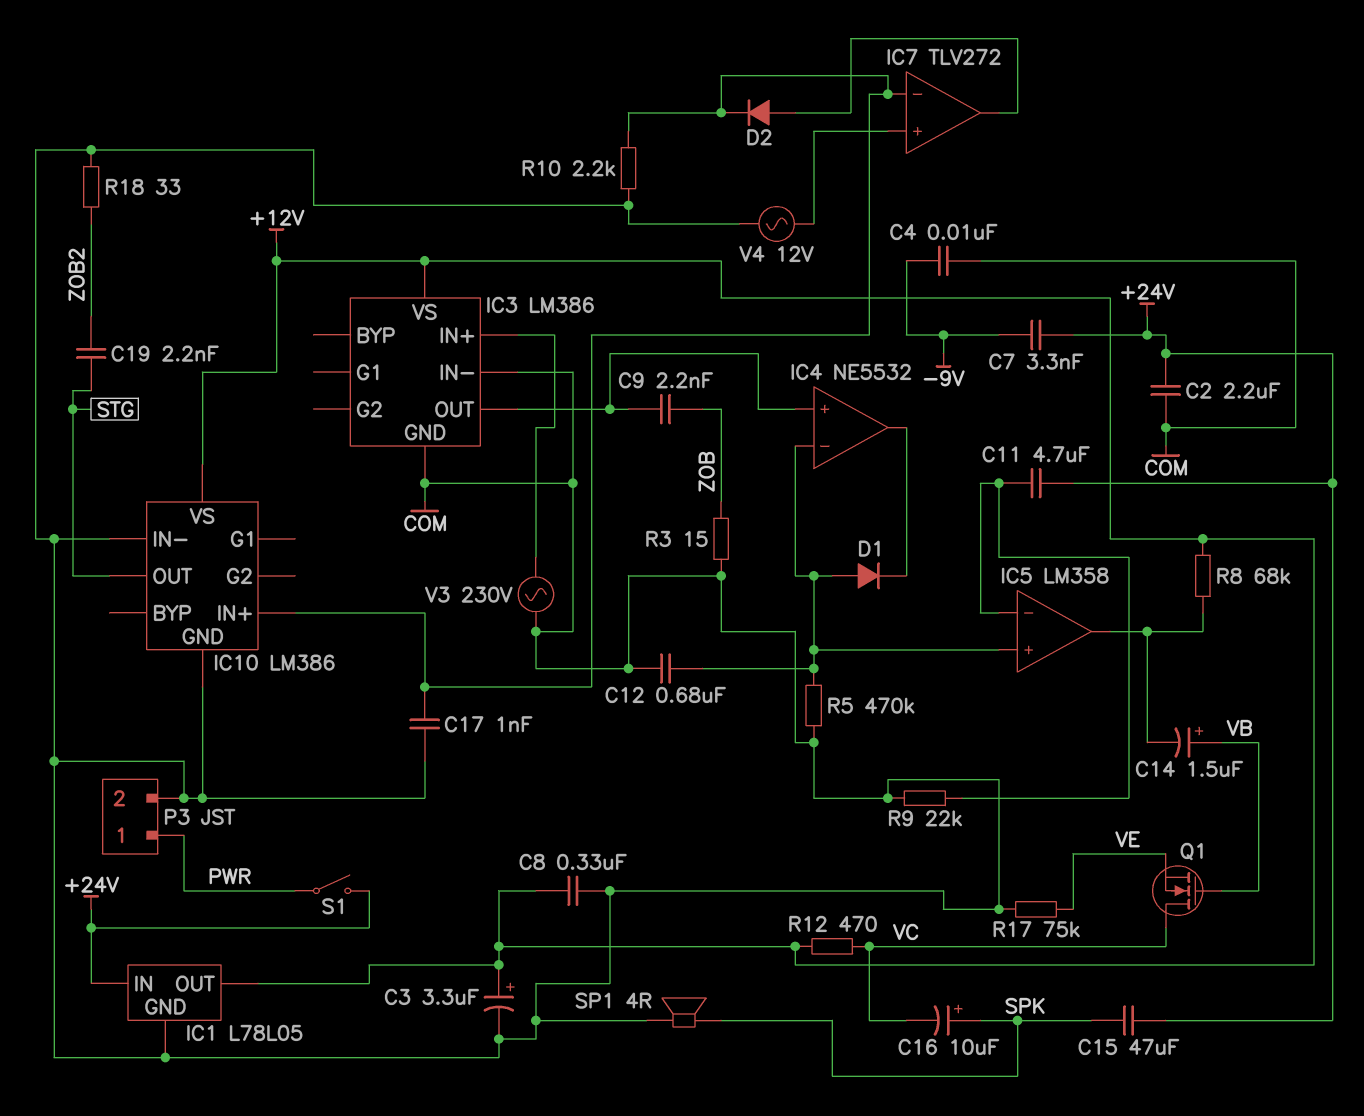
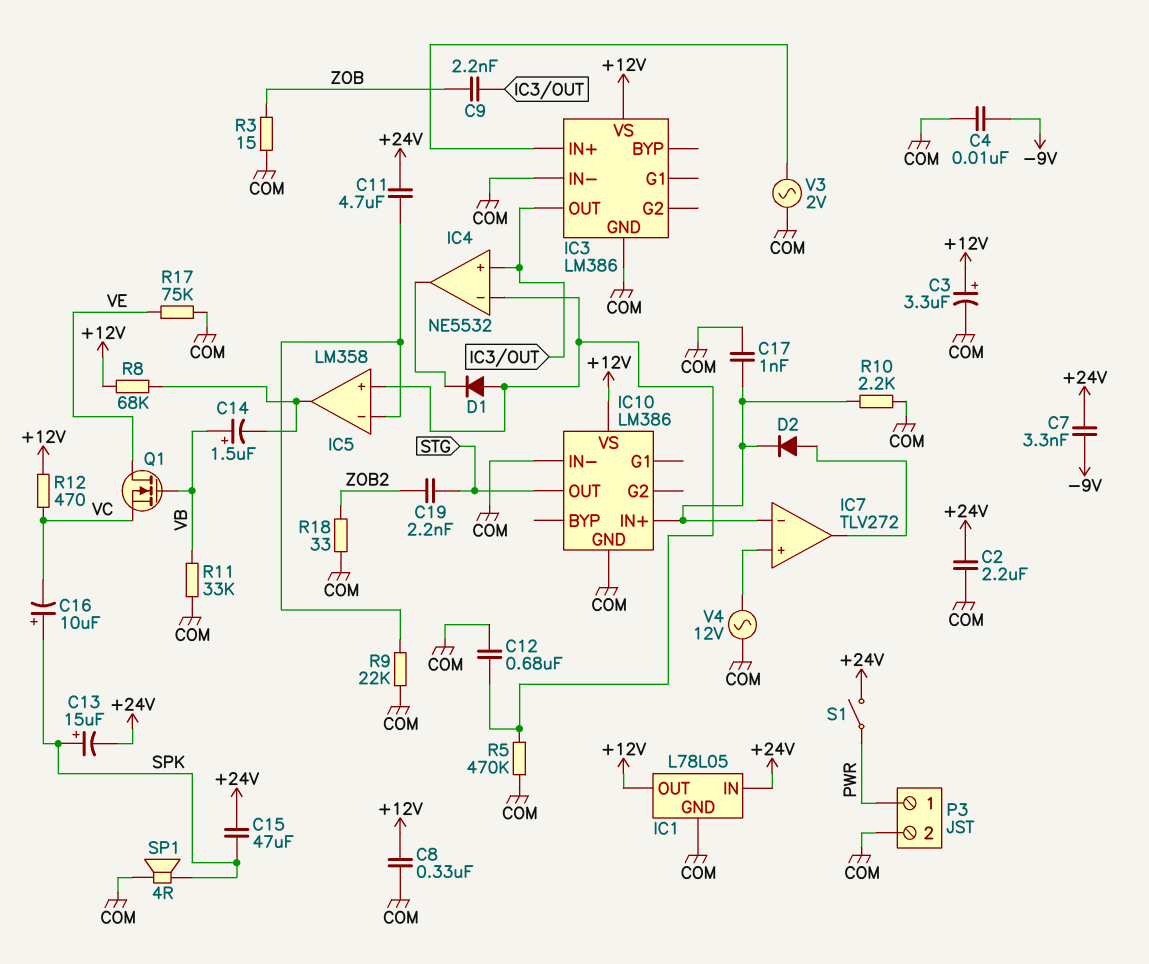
C13: none -> 15uF (plus SPK, minus +24V)
Q1: NMOS (G VB, D VC, S VE) -> NMOS (G VB, D VE, S VC)
R11: none -> 33k (COM, VB)
V3: AC 230V (COM, IC3/IN+) -> AC 2V (COM, IC3/IN+)

